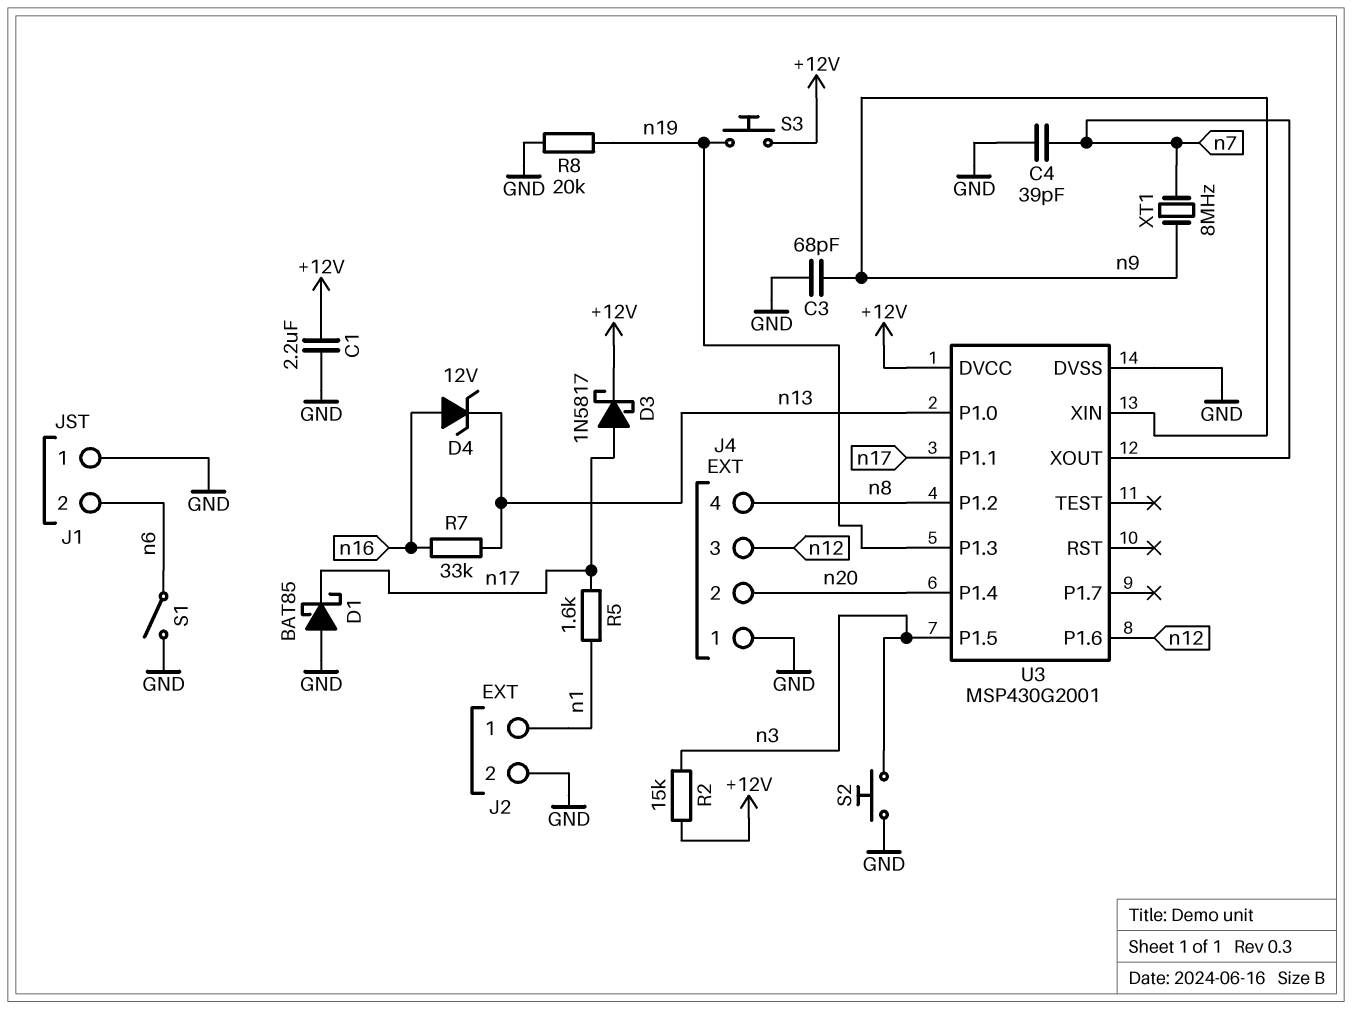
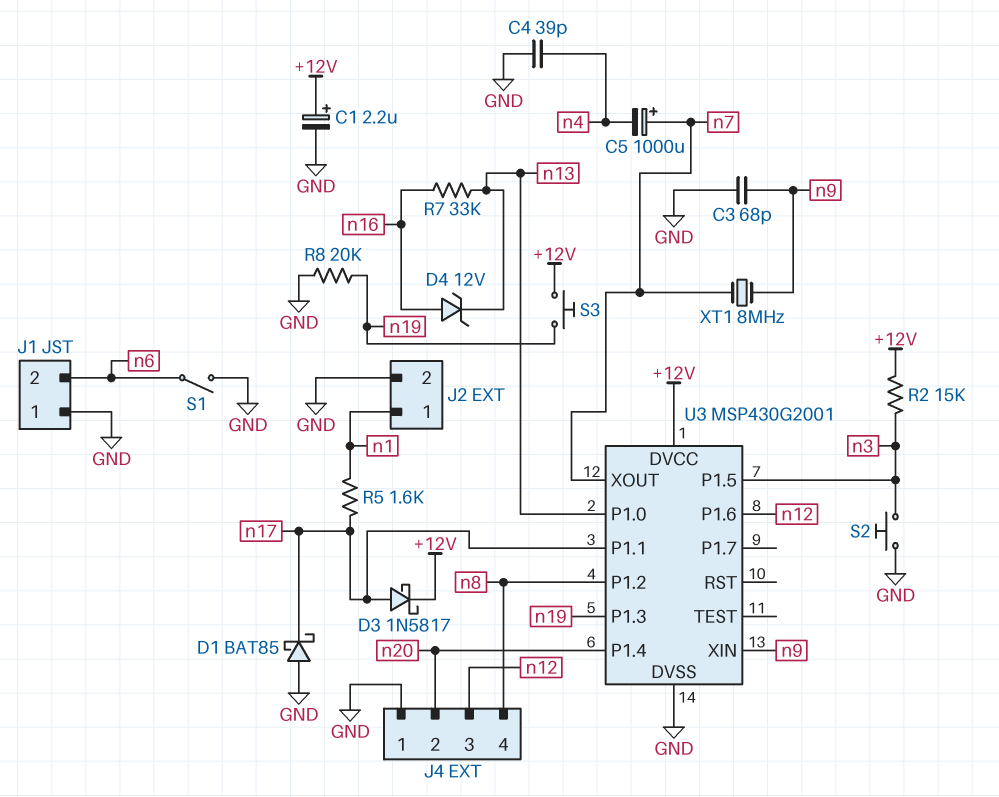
C1: 2.2uF (+12V, GND) -> 2.2uF (plus +12V, minus GND)
C4: 39pF (GND, n7) -> 39pF (GND, n4)
C5: none -> 1000uF (plus n7, minus n4)

